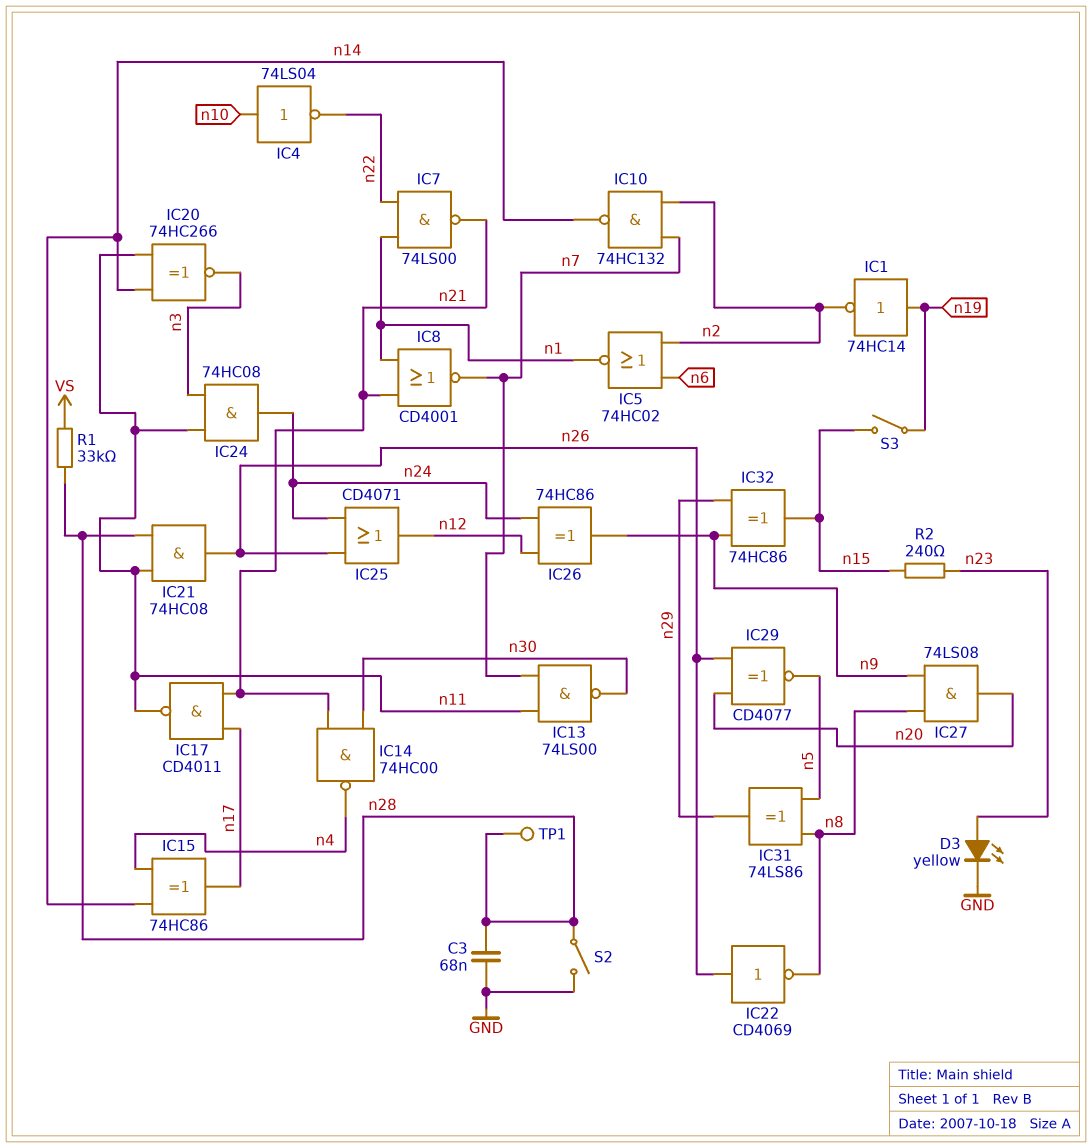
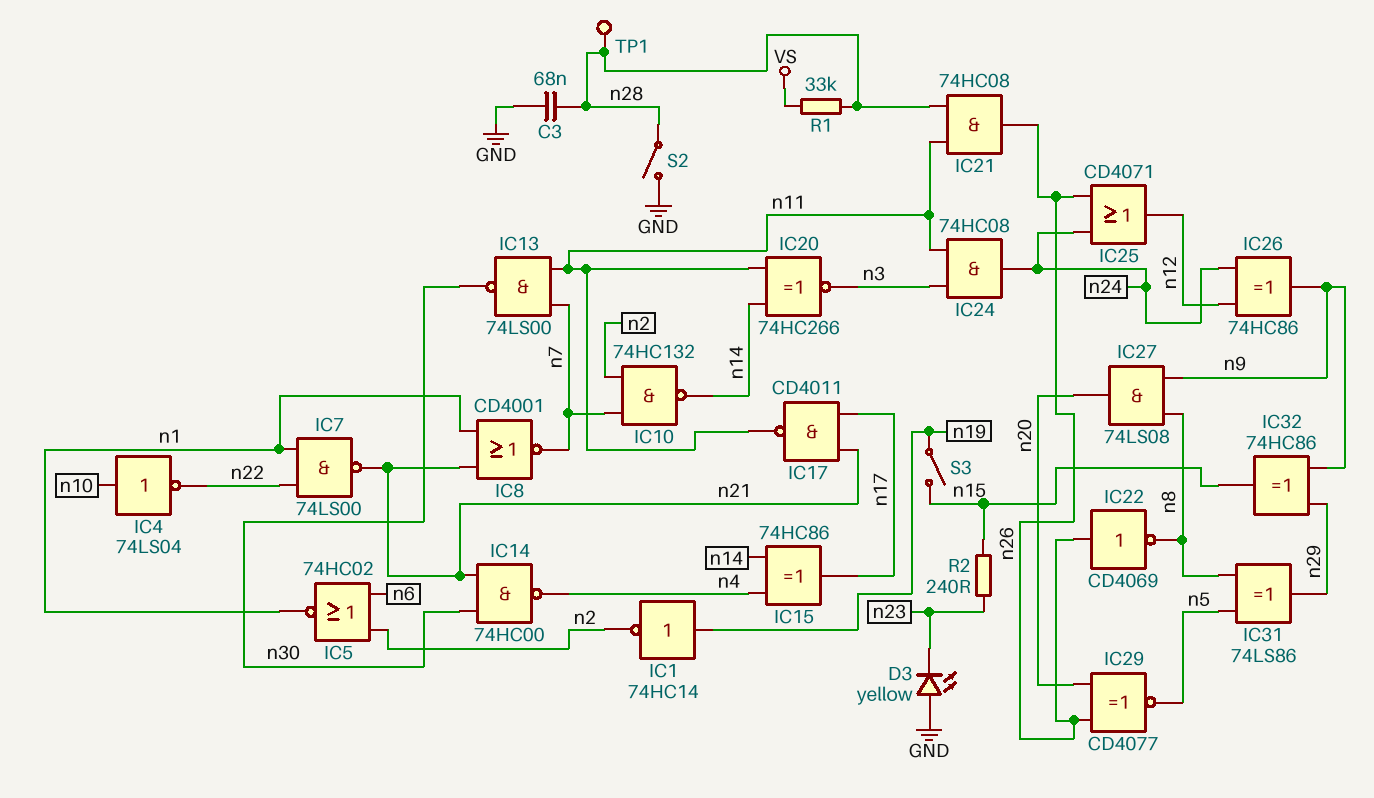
D3: LED yellow (A n23, K GND) -> LED yellow (A GND, K n23)

